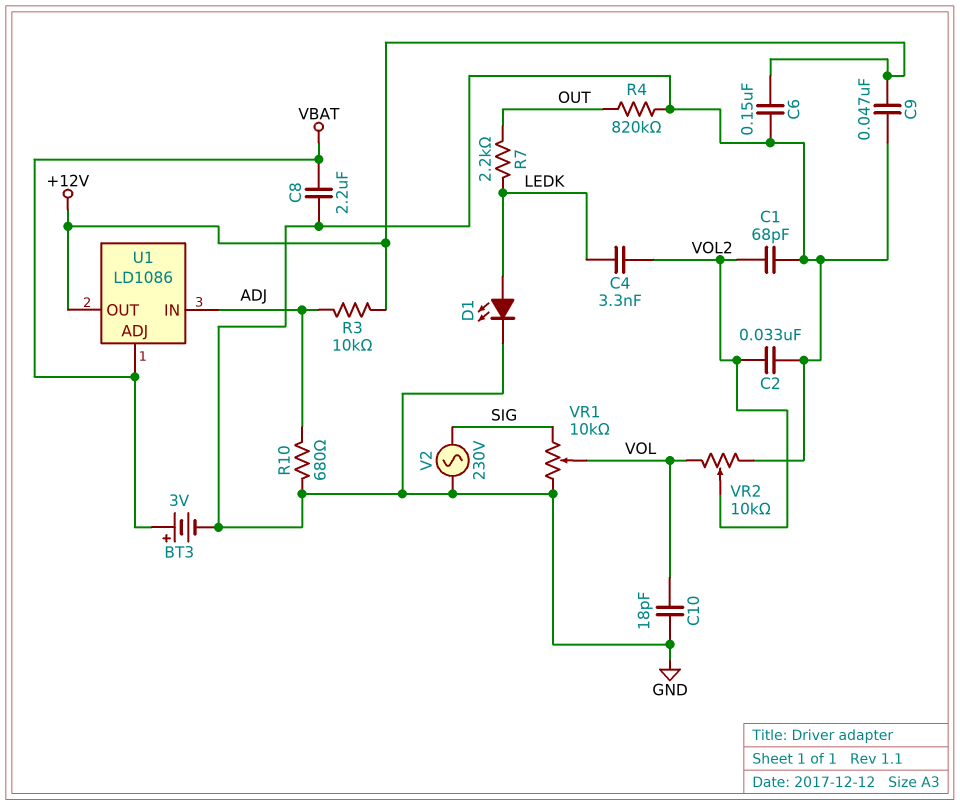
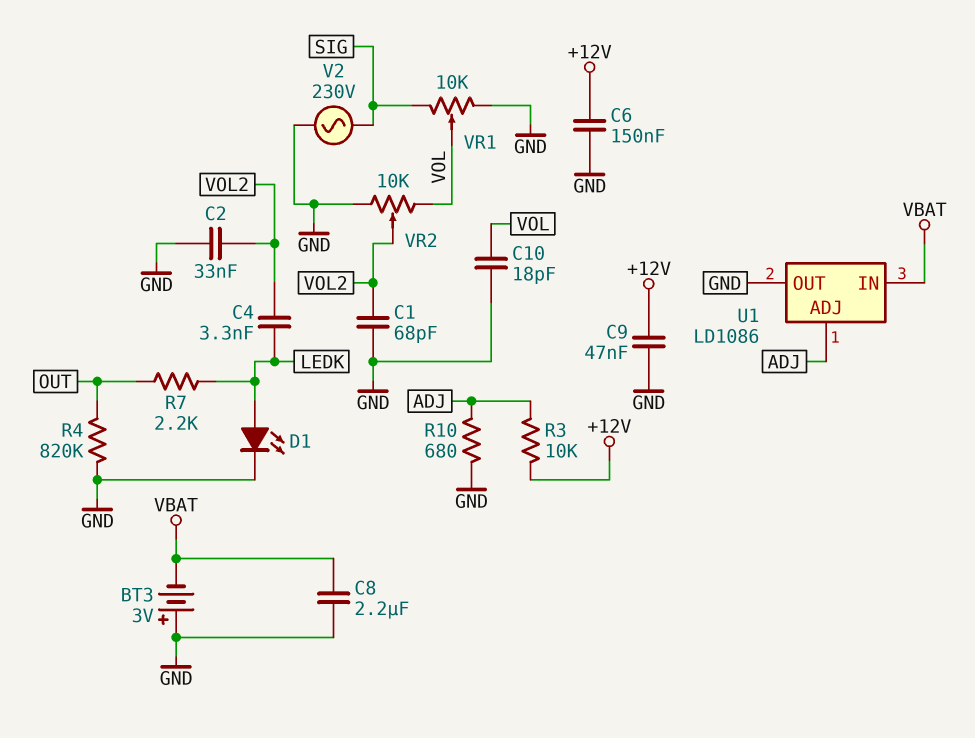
BT3: 3V (plus VBAT, minus GND) -> 3V (plus GND, minus VBAT)
U1 pin ADJ: VBAT -> ADJ
U1 pin IN: ADJ -> VBAT
U1 pin OUT: +12V -> GND

